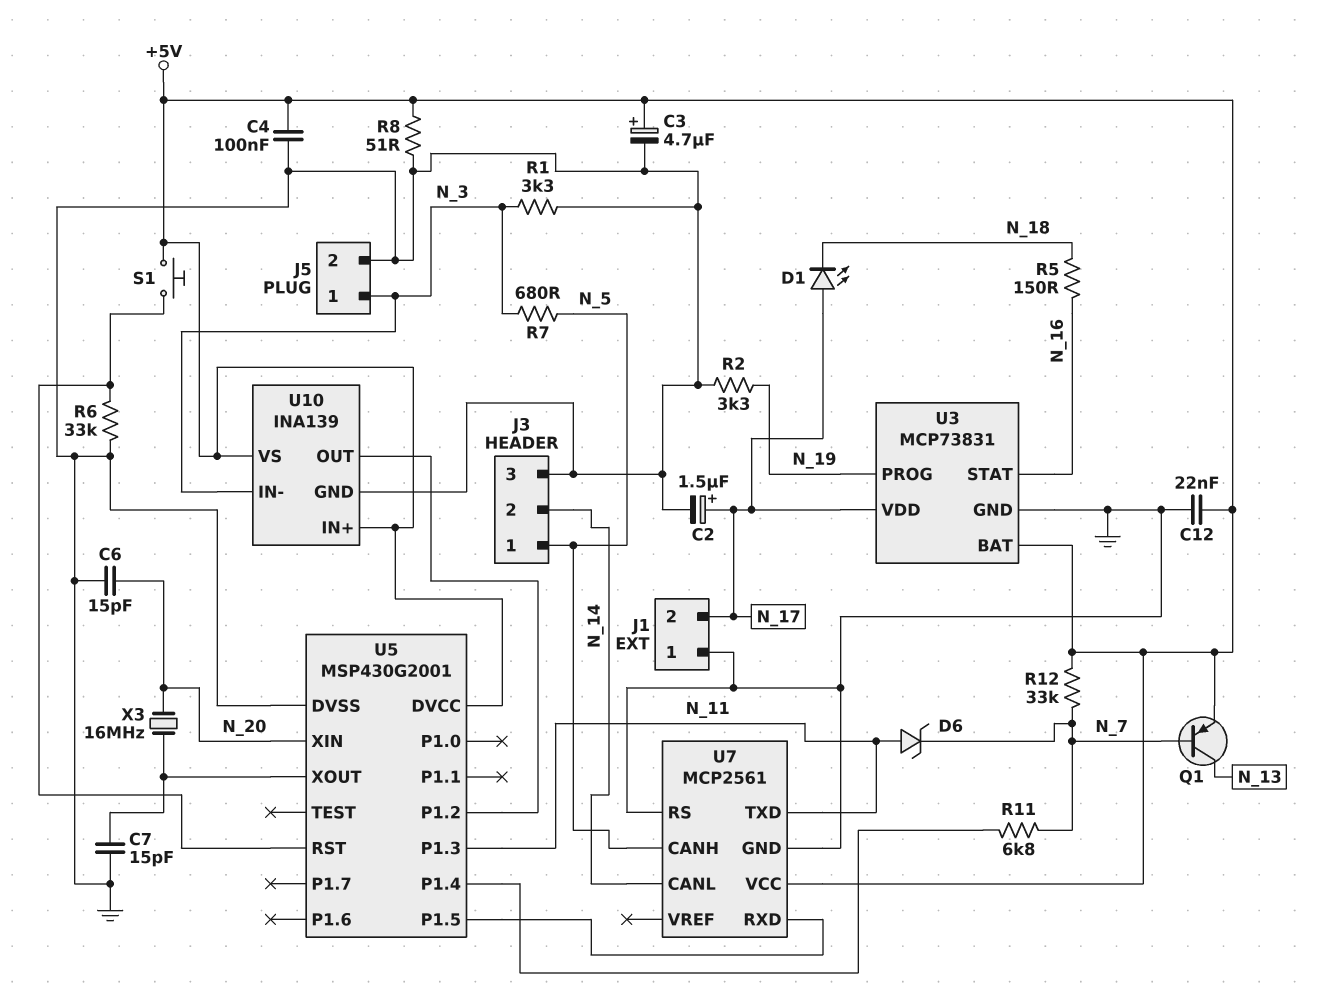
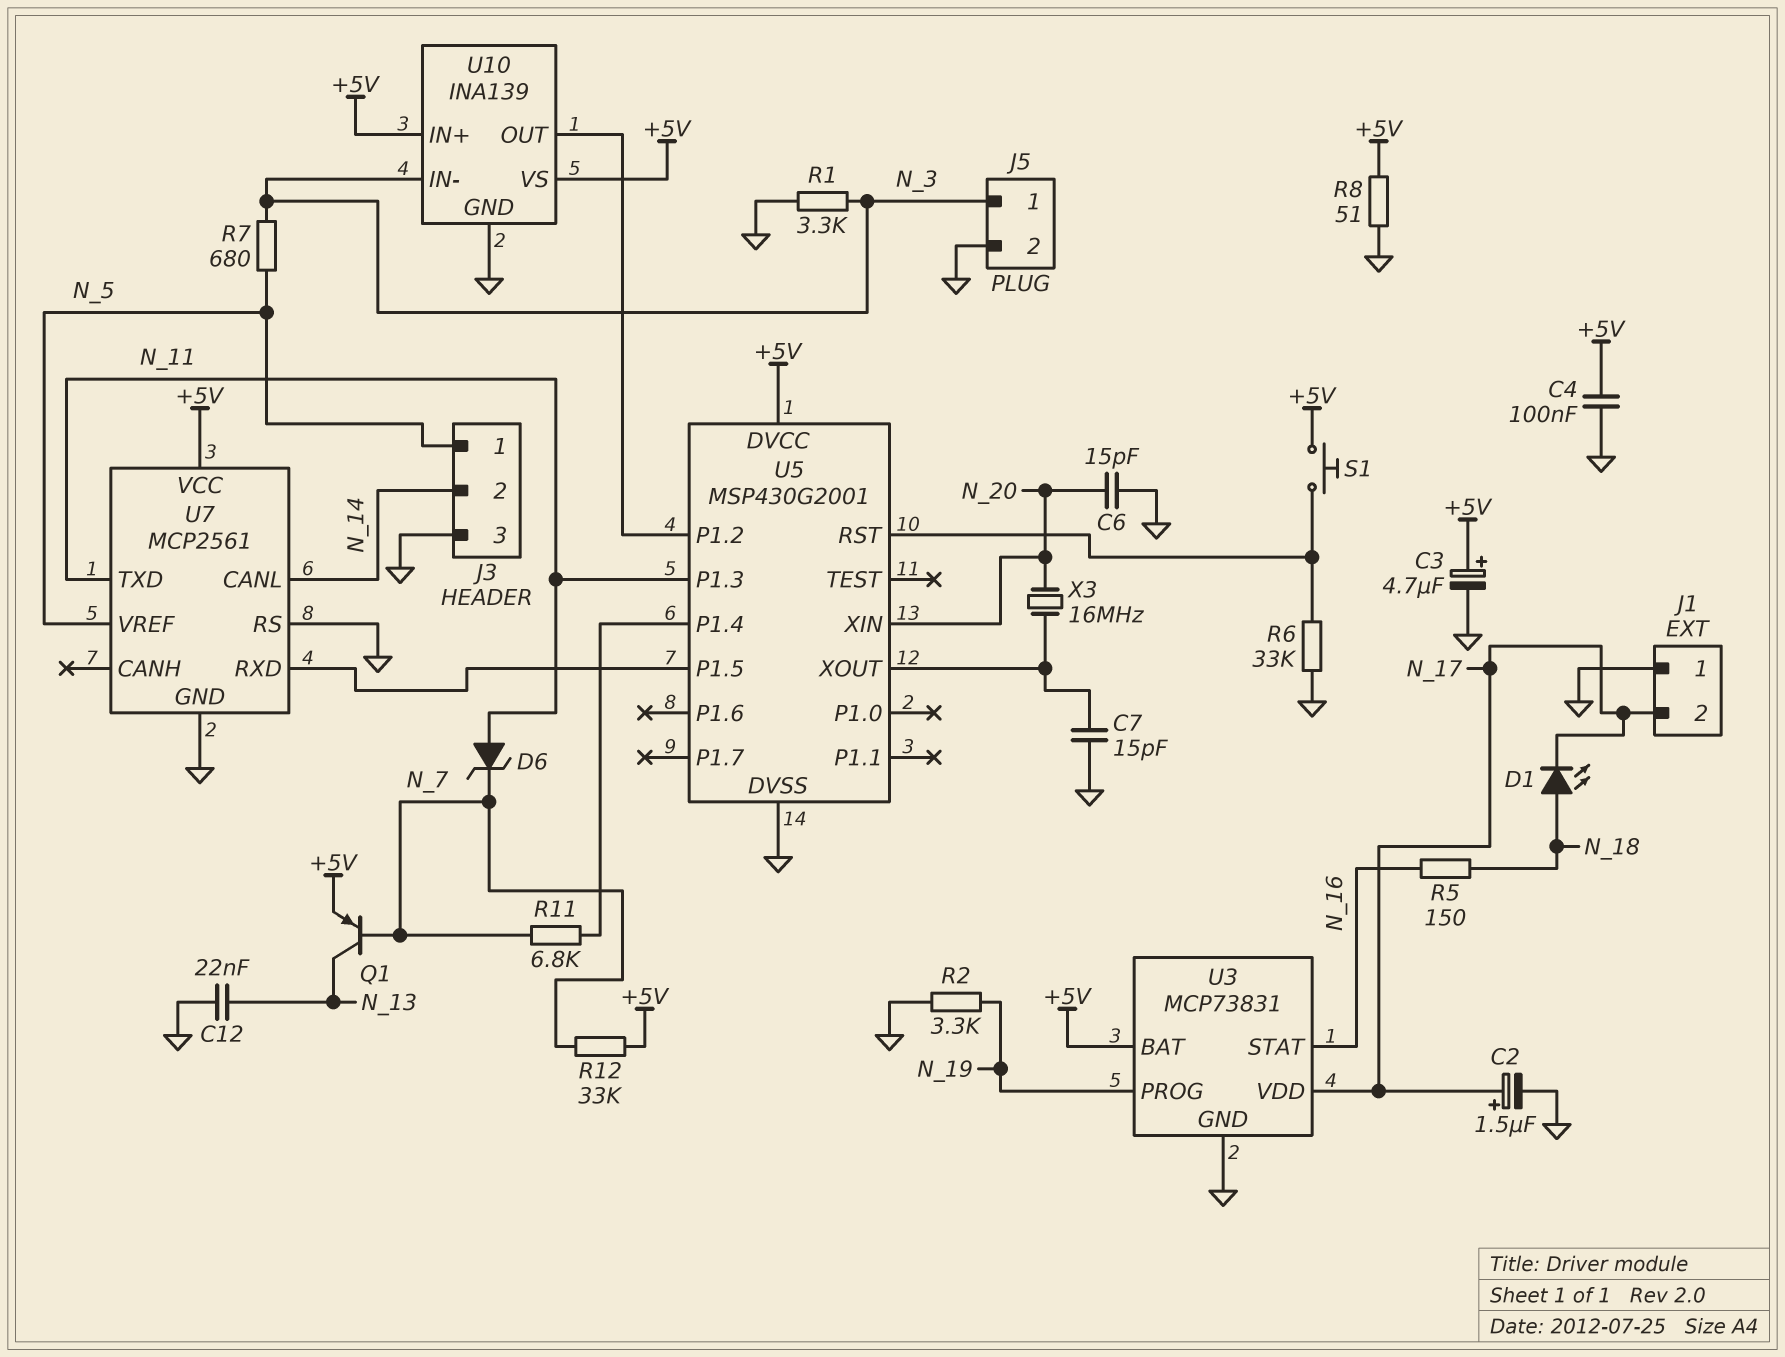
C12: 22nF (+5V, GND) -> 22nF (GND, N_13)
D1: LED (A N_17, K N_18) -> LED (A N_18, K N_17)
U7 pin CANH: N_5 -> none
U7 pin VREF: none -> N_5

